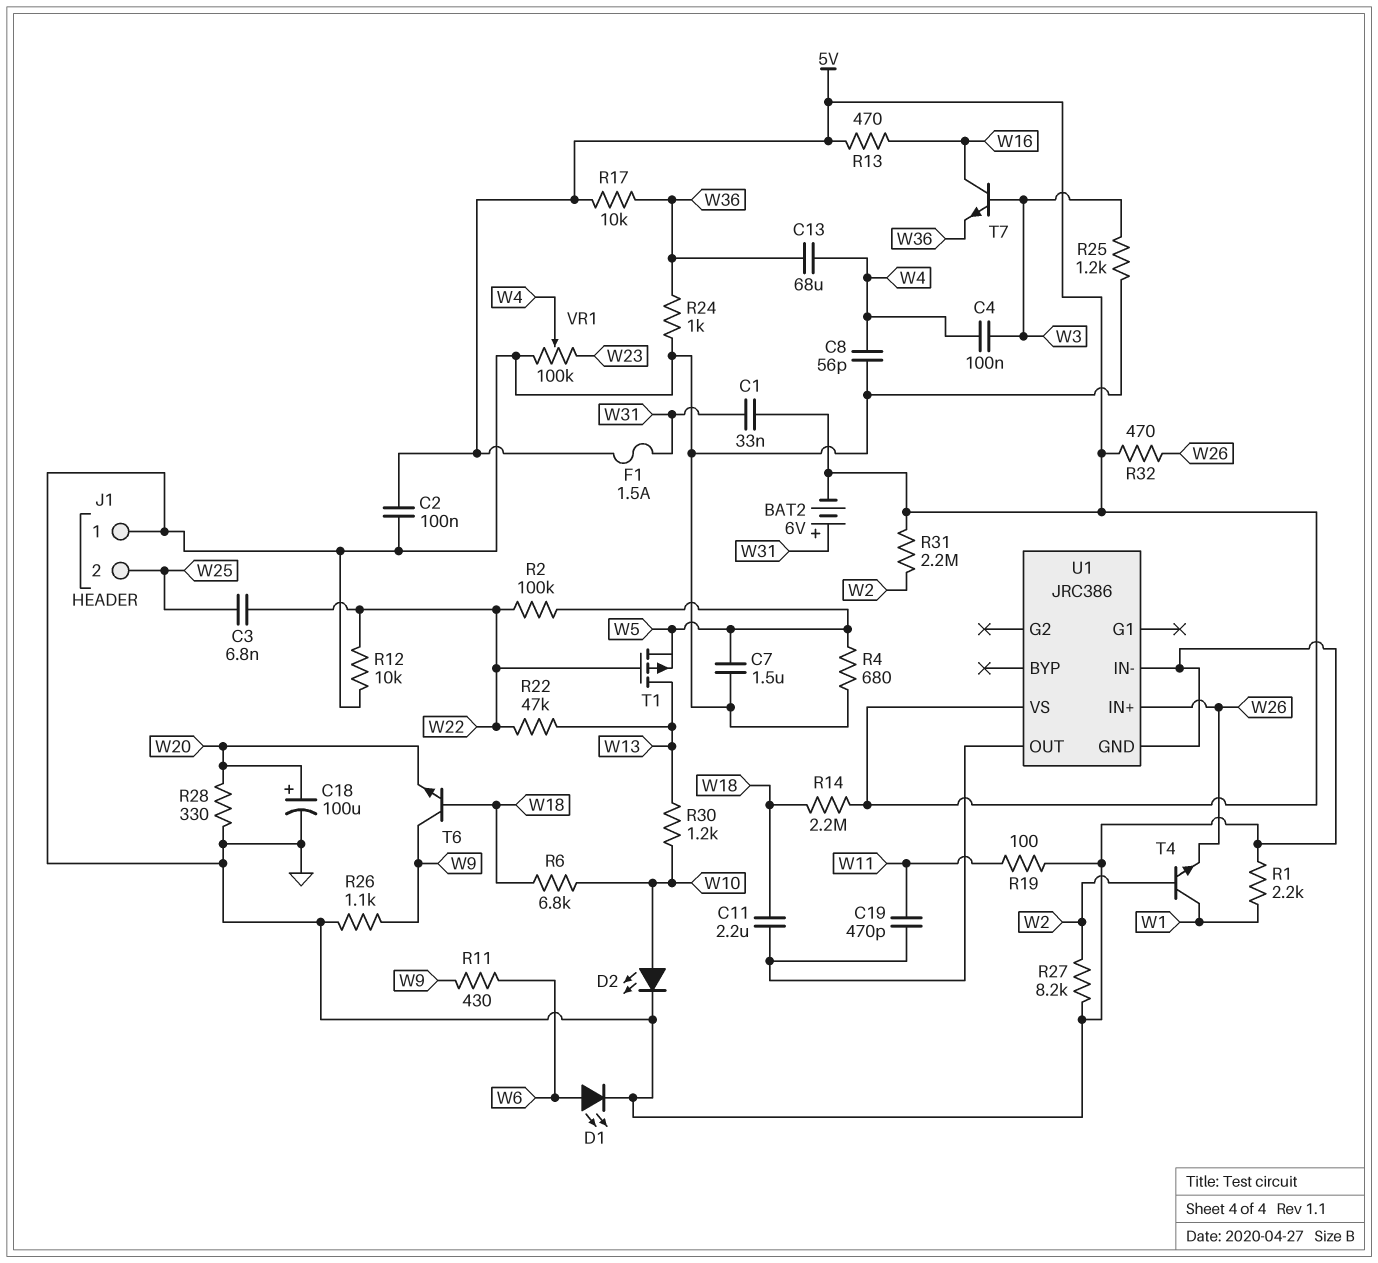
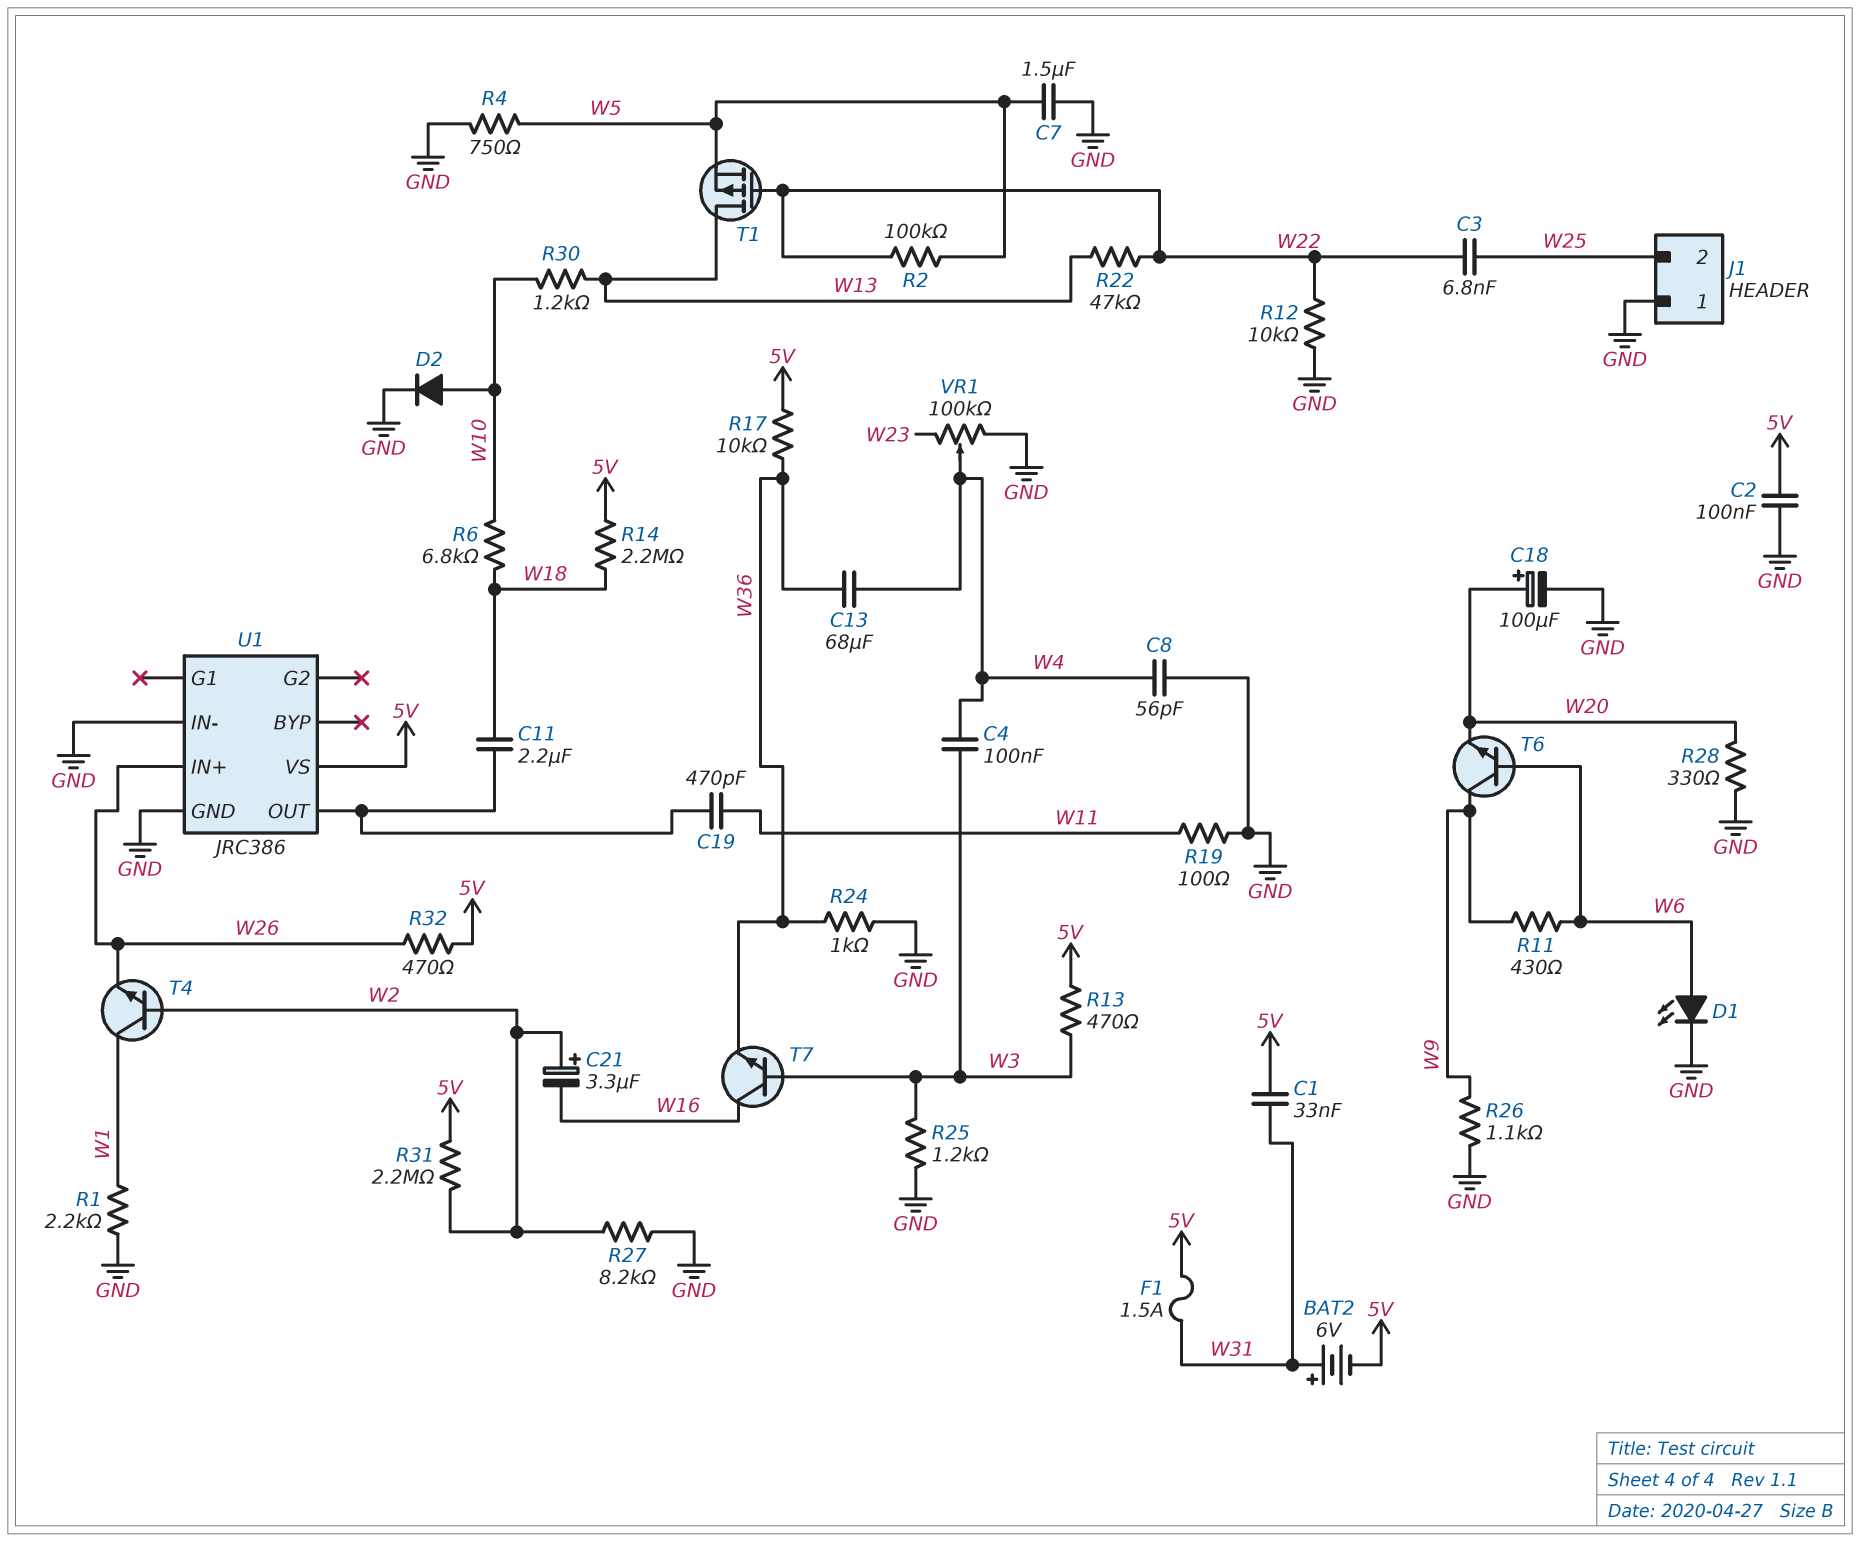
C21: none -> 3.3uF (plus W2, minus W16)
D2: LED (A W10, K GND) -> diode (A W10, K GND)
R4: 680 (GND, W5) -> 750 (GND, W5)
R13: 470 (5V, W16) -> 470 (5V, W3)
T6: NPN (B W18, C W9, E W20) -> NPN (B W6, C W9, E W20)

